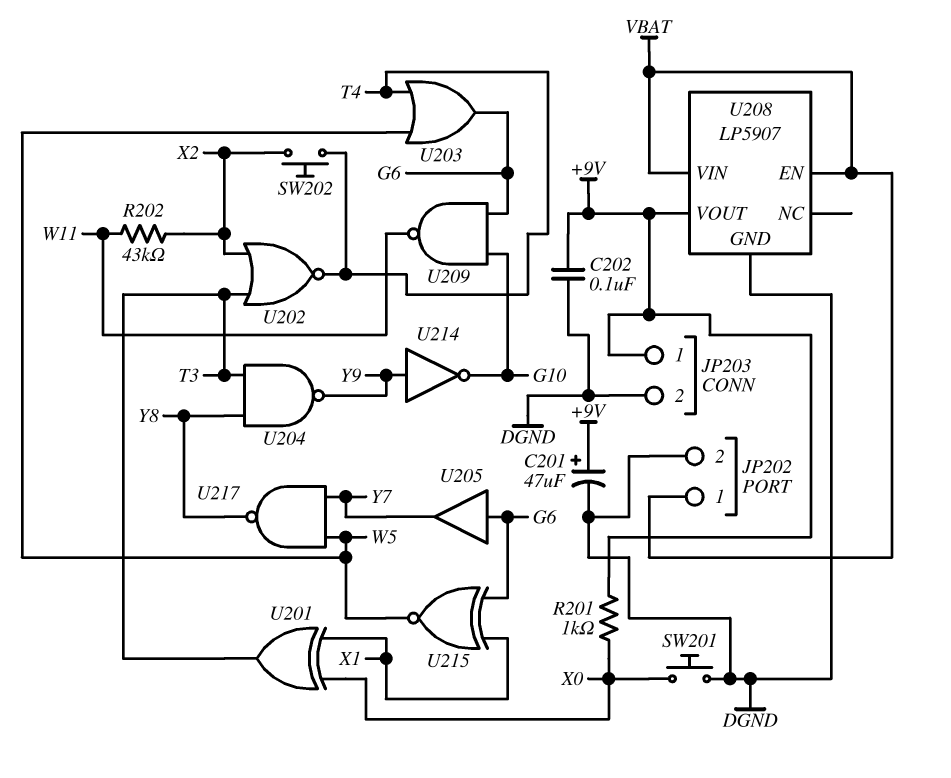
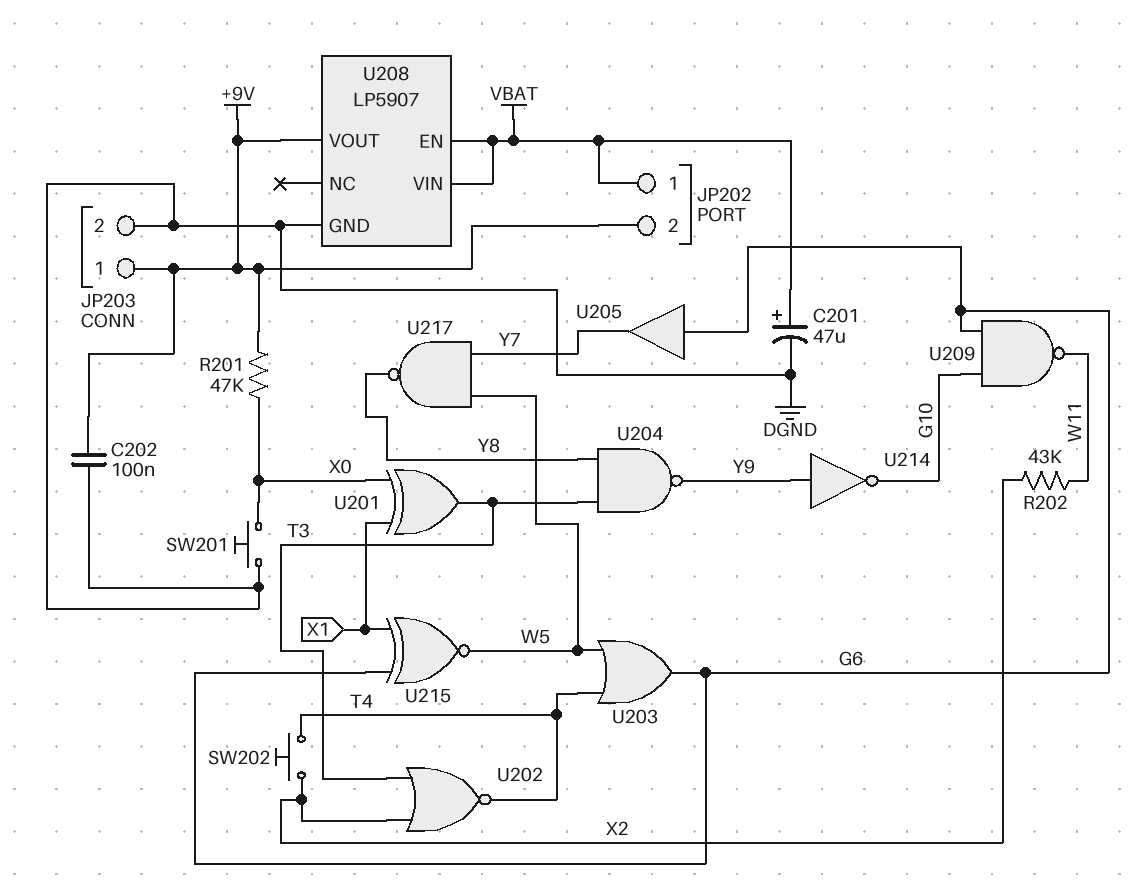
C201: 47uF (plus +9V, minus DGND) -> 47uF (plus VBAT, minus DGND)
JP202 pin 2: DGND -> +9V
R201: 1k (+9V, X0) -> 47k (+9V, X0)

